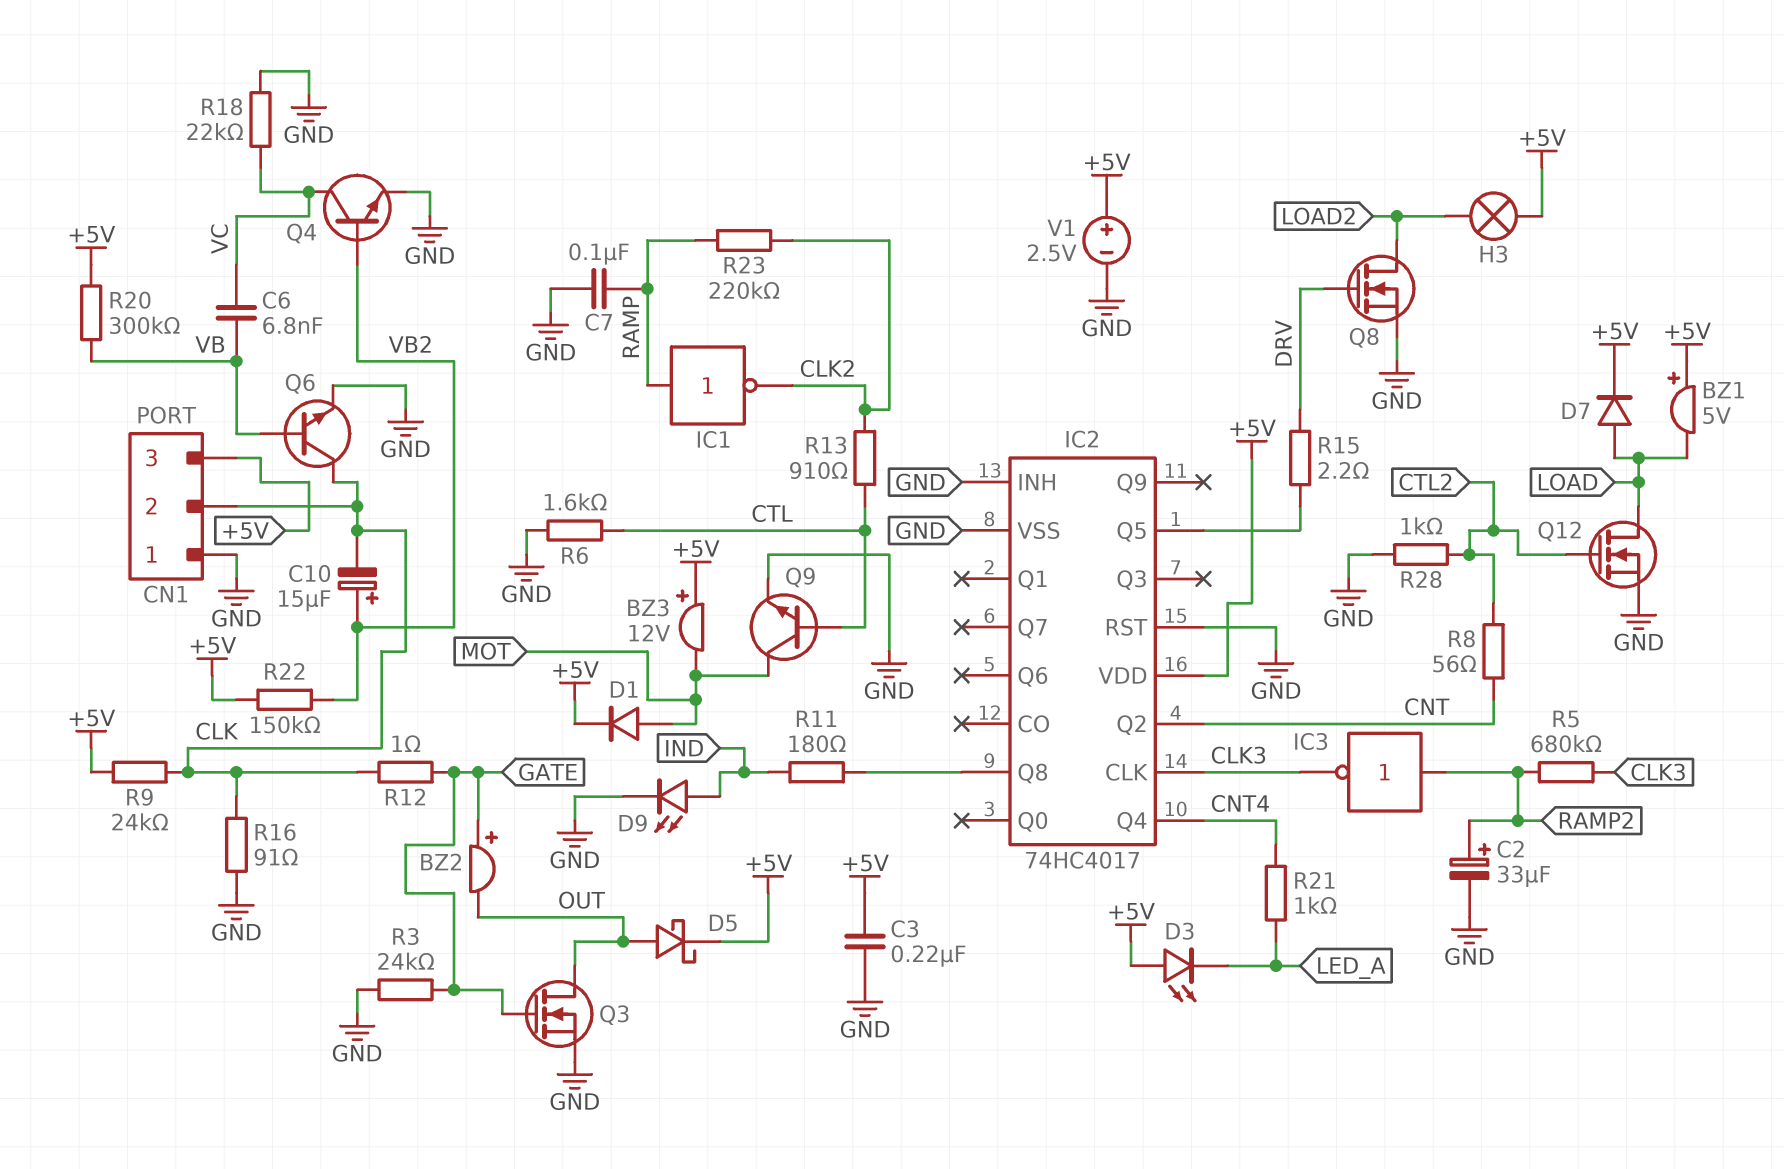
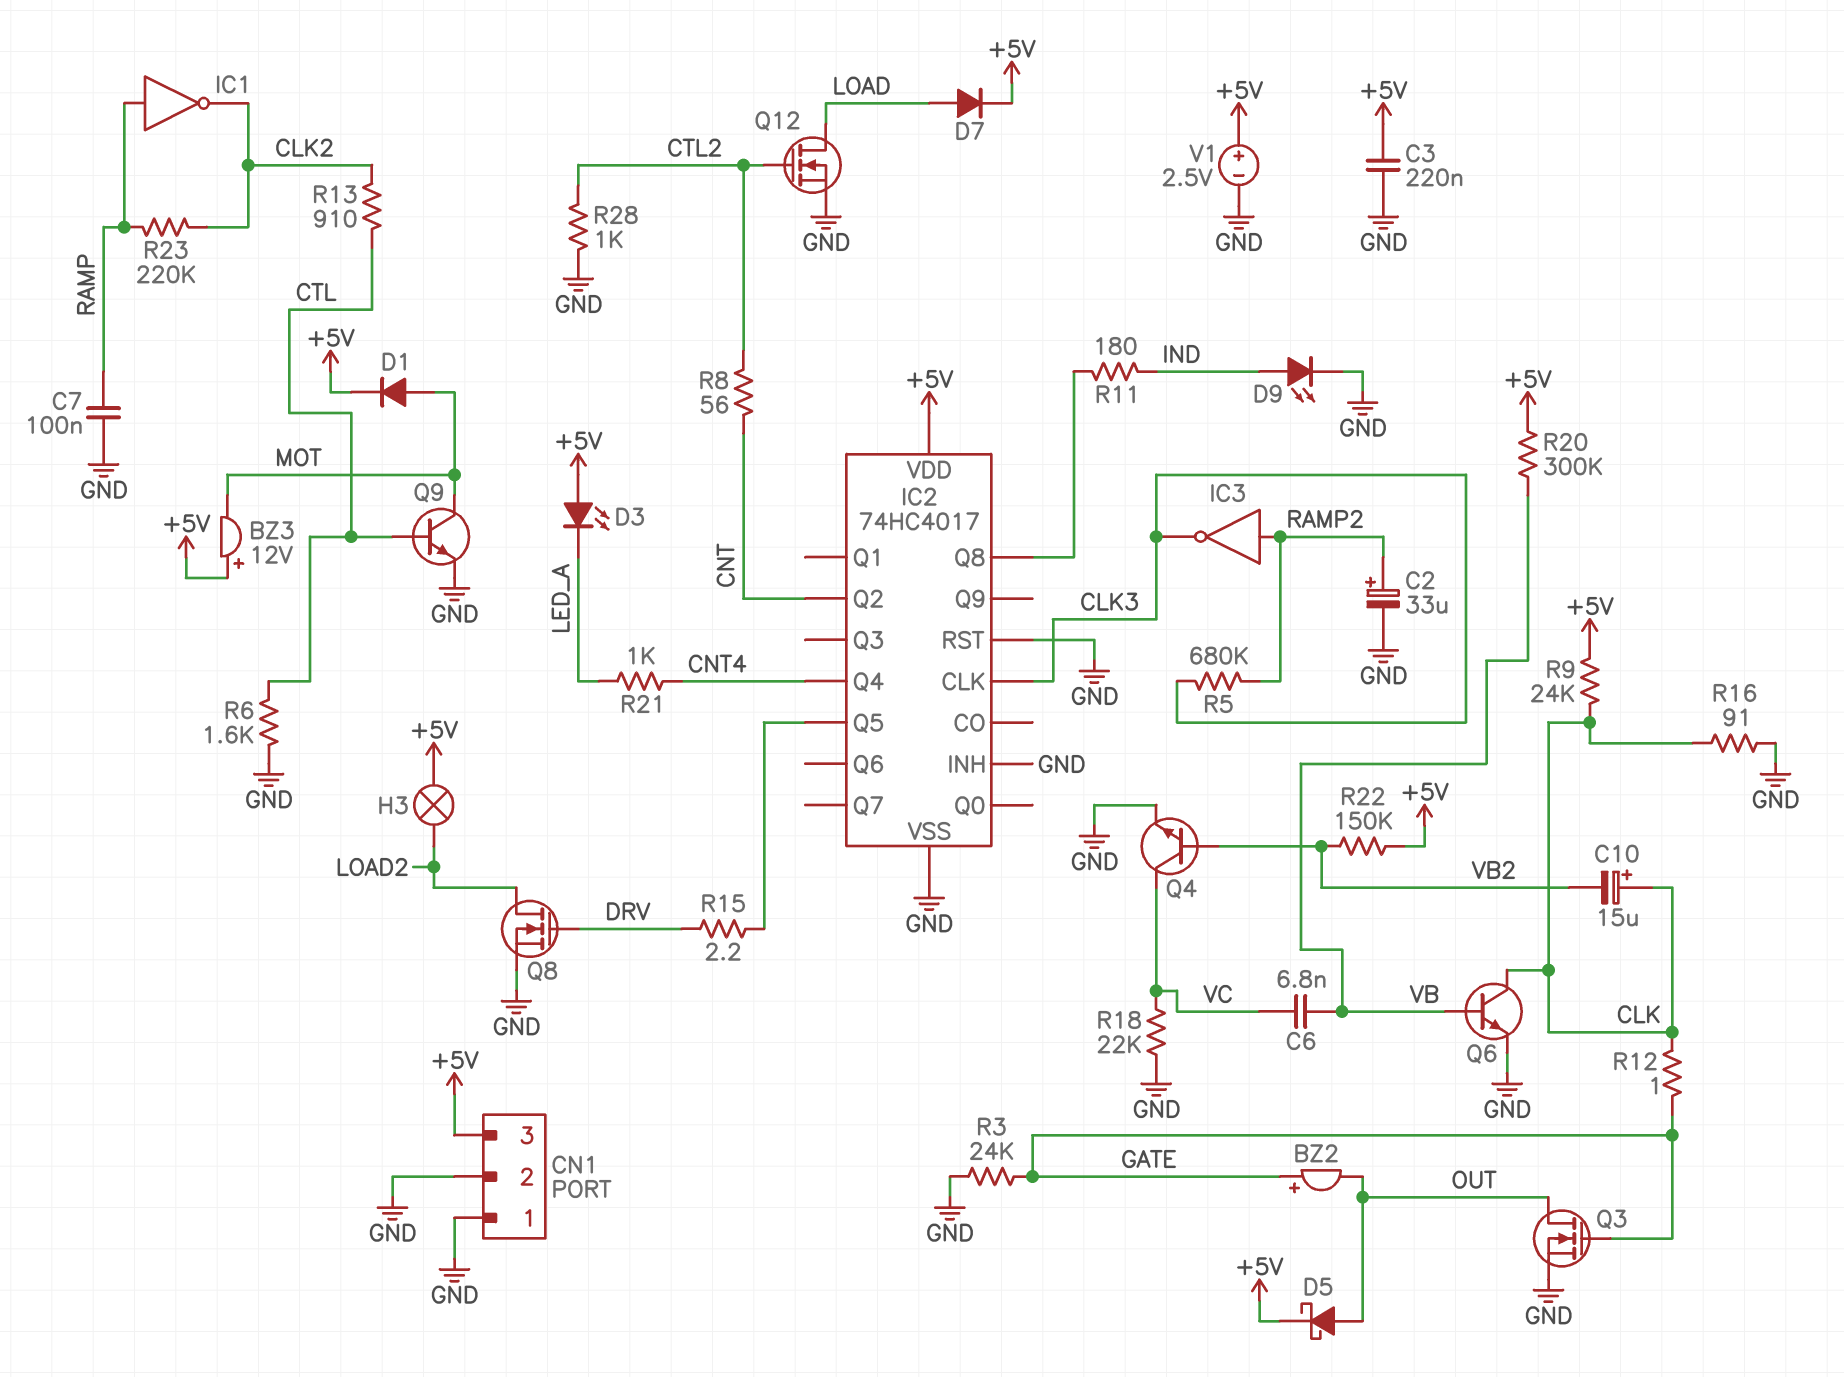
BZ1: buzzer 5V (plus +5V, minus LOAD) -> none
C10: 15uF (plus VB2, minus CLK) -> 15uF (plus CLK, minus VB2)
CN1 pin 2: CLK -> GND

